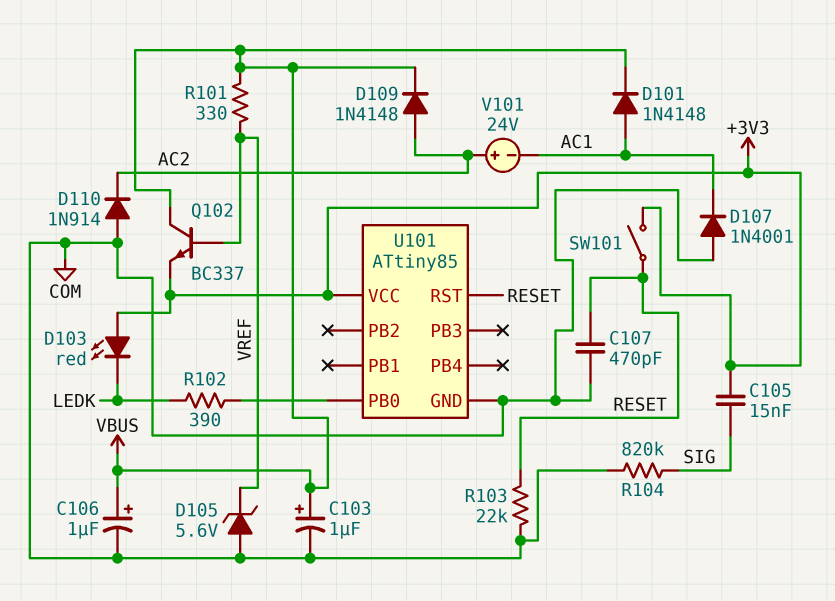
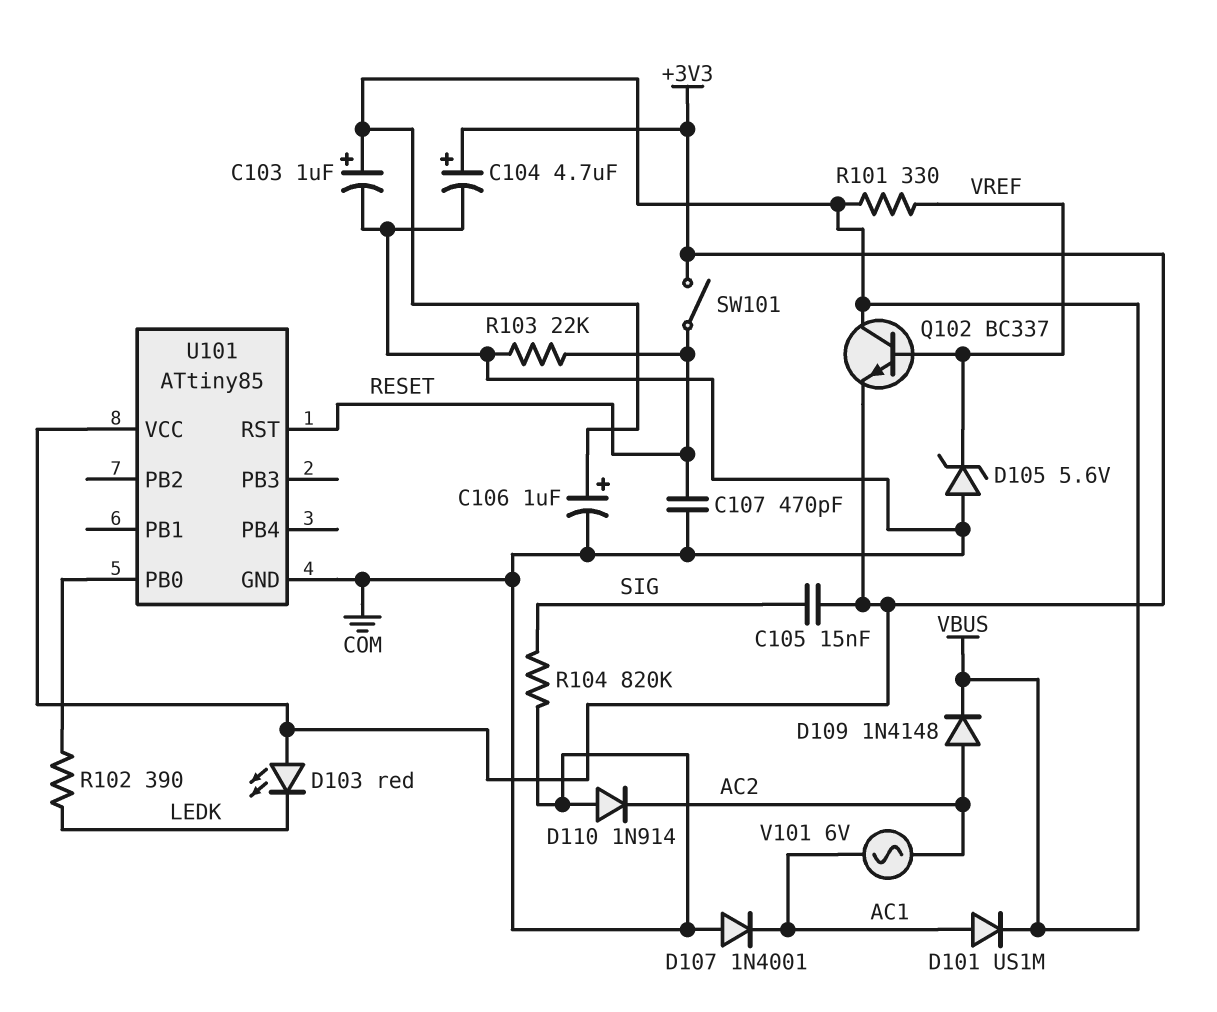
C104: none -> 4.7uF (plus +3V3, minus COM)
D101: diode 1N4148 (A AC1, K VBUS) -> diode US1M (A AC1, K VBUS)
V101: 24V (plus AC2, minus AC1) -> AC 6V (AC1, AC2)

